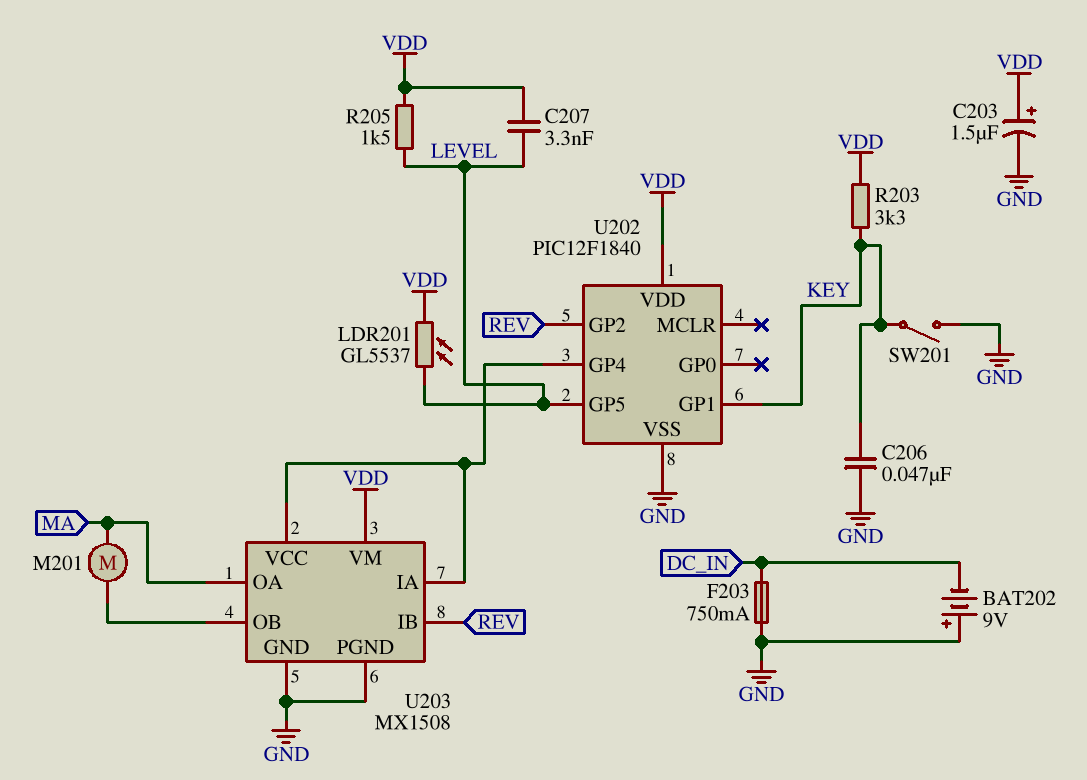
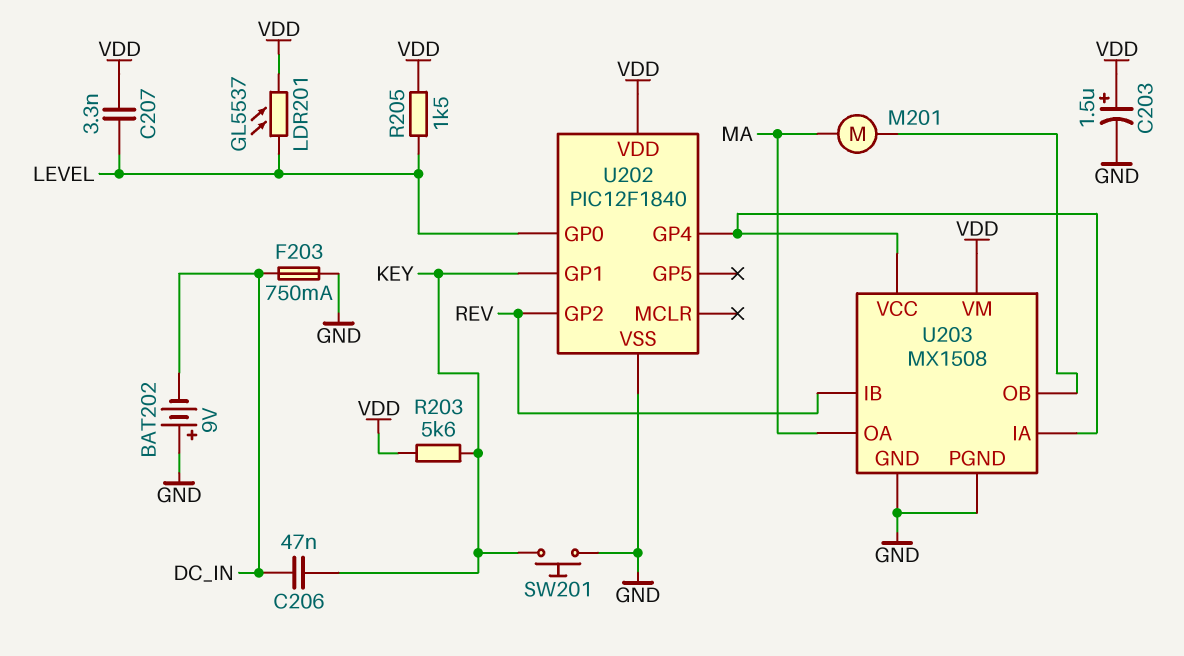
C206: 47nF (GND, KEY) -> 47nF (DC_IN, KEY)
R203: 3.3k (KEY, VDD) -> 5.6k (KEY, VDD)
SW201: switch (GND, KEY) -> button (GND, KEY)
U202 pin GP0: none -> LEVEL
U202 pin GP5: LEVEL -> none

